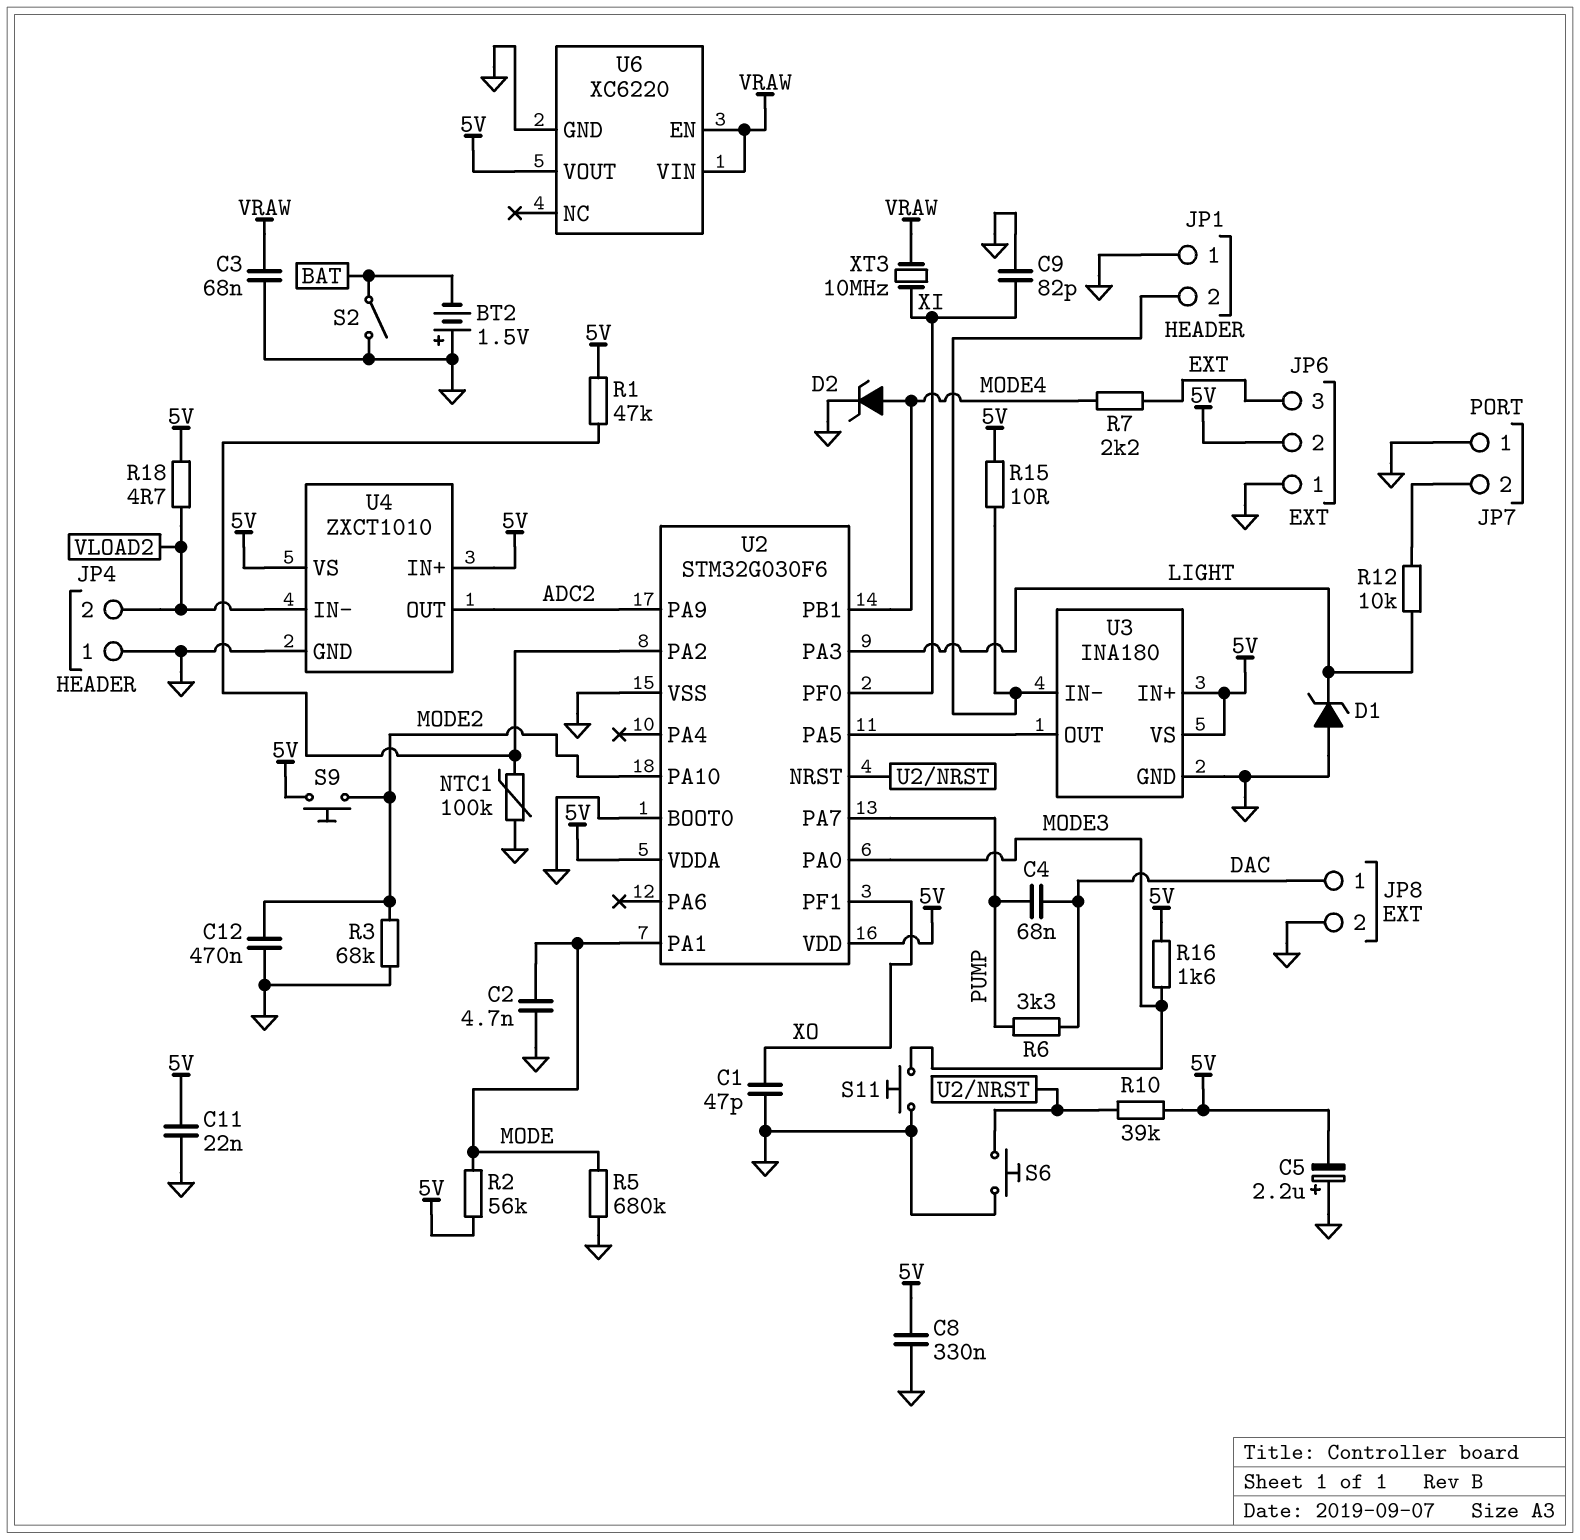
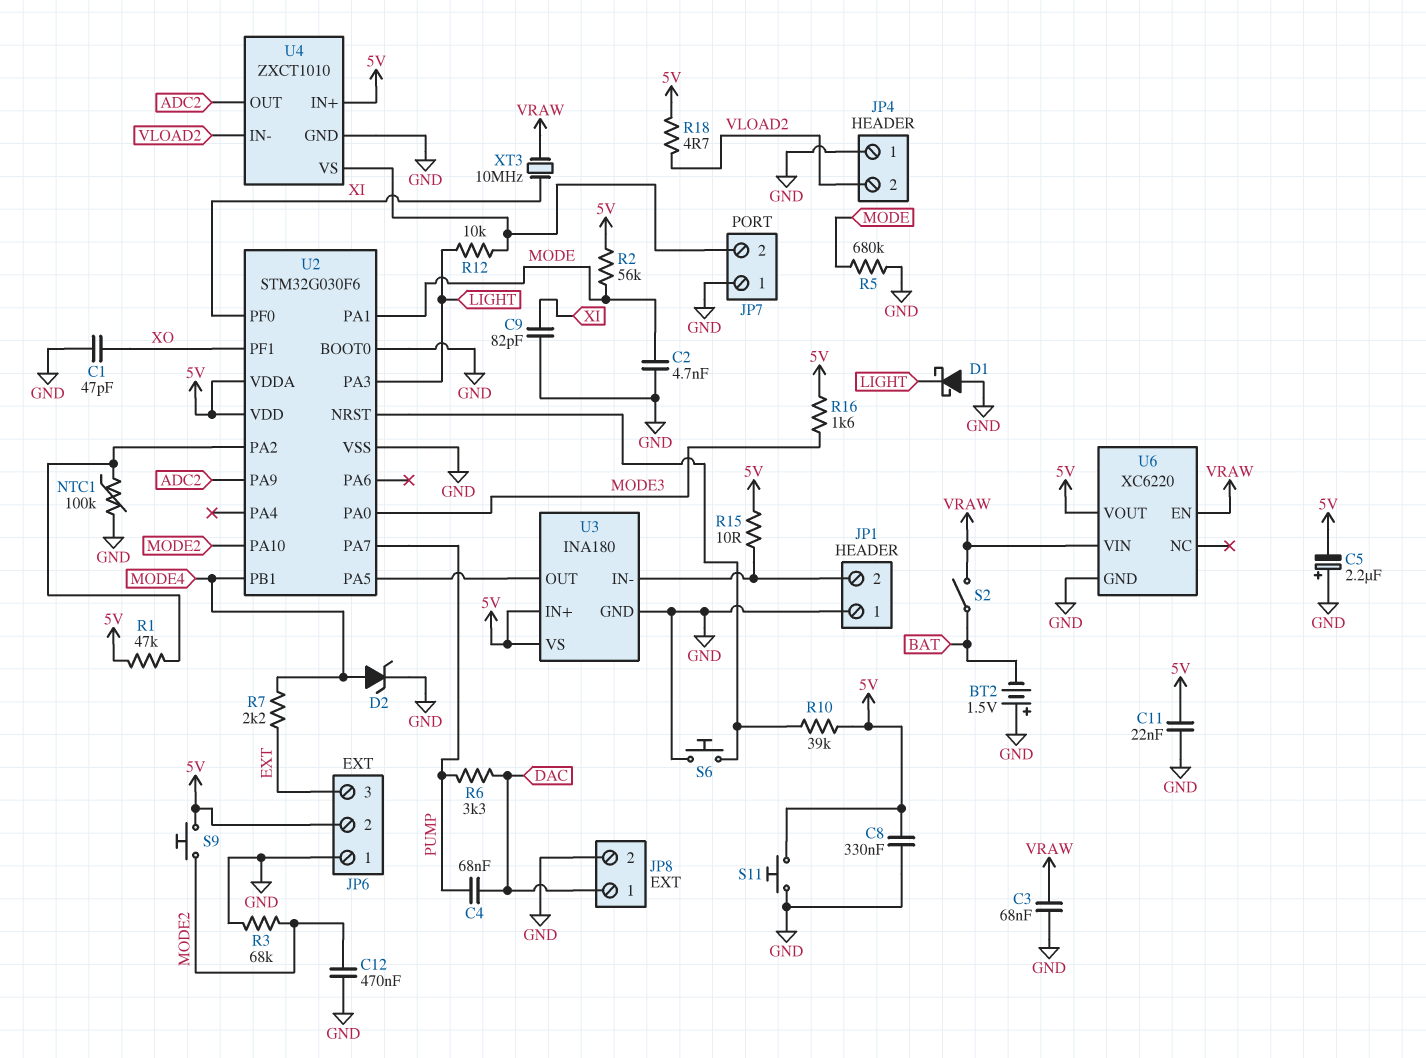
D1: zener (A GND, K LIGHT) -> schottky (A GND, K LIGHT)
S2: switch (BAT, GND) -> switch (BAT, VRAW)
S11: button (GND, MODE3) -> button (5V, GND)
U4 pin VS: 5V -> JP7/2

